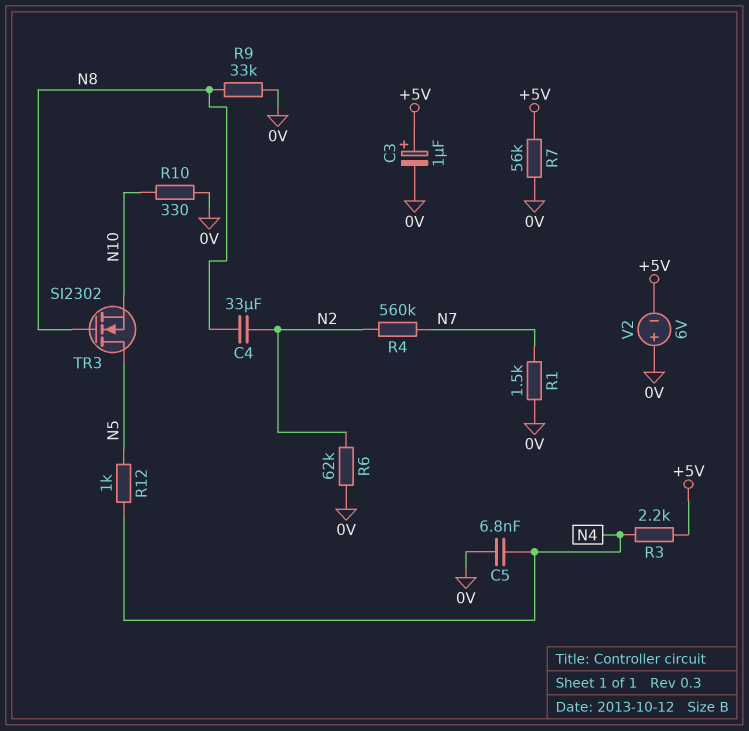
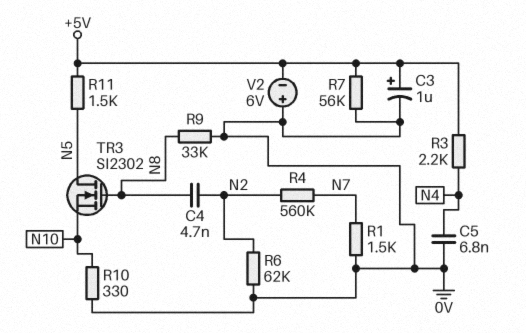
C4: 33uF (N2, N8) -> 4.7nF (N2, N8)
R11: none -> 1.5k (+5V, N5)
R12: 1k (N4, N5) -> none

